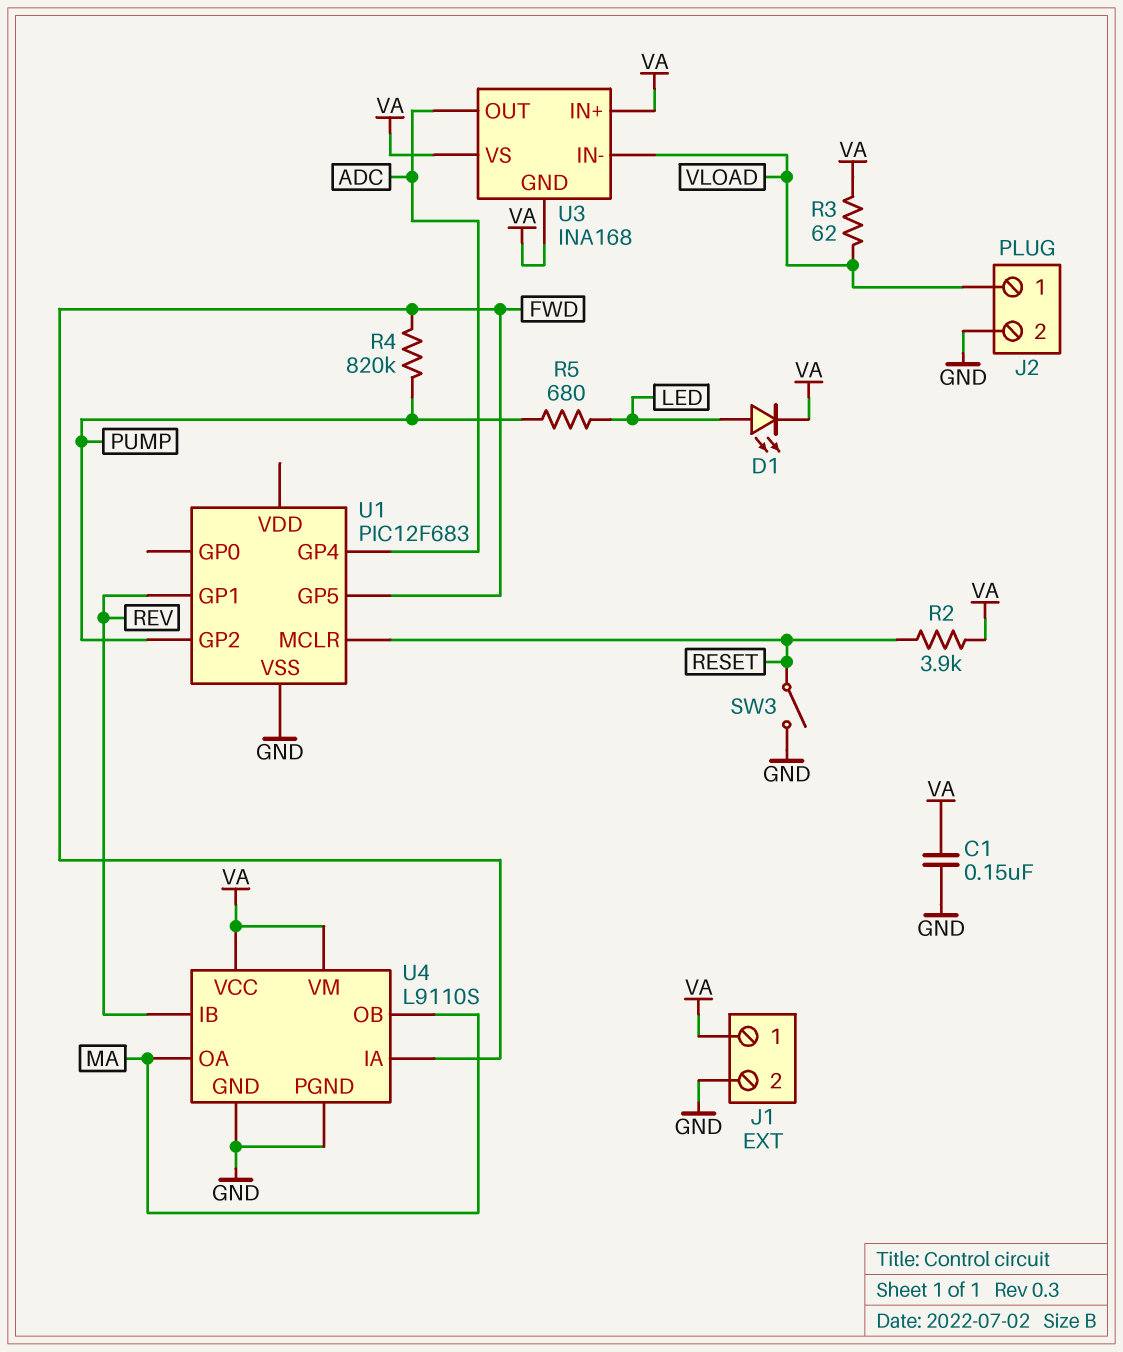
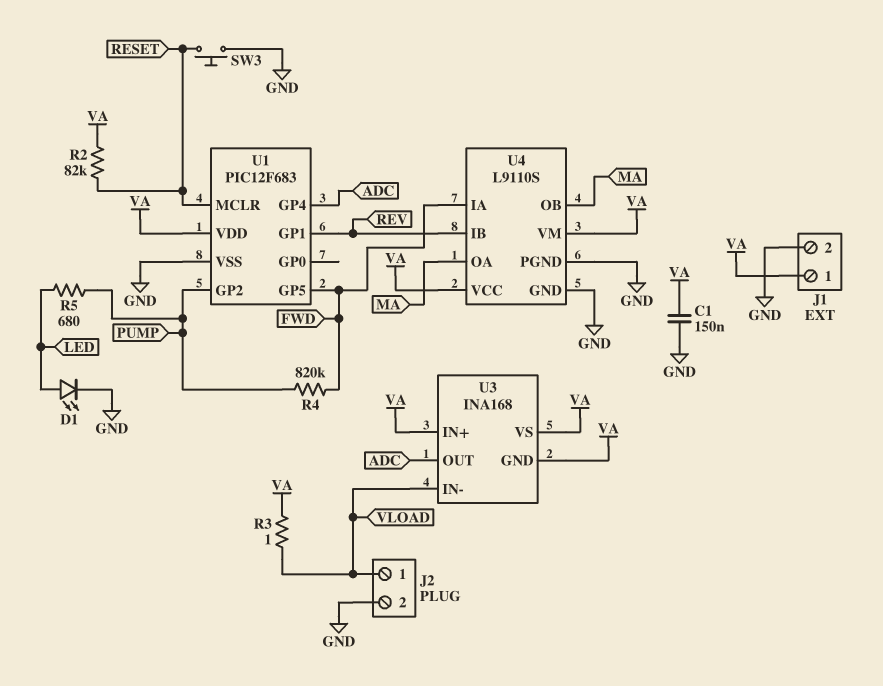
D1: LED (A LED, K VA) -> LED (A LED, K GND)
R2: 3.9k (RESET, VA) -> 82k (RESET, VA)
R3: 62 (VA, VLOAD) -> 1 (VA, VLOAD)
SW3: switch (GND, RESET) -> button (GND, RESET)
U1 pin VDD: none -> VA

